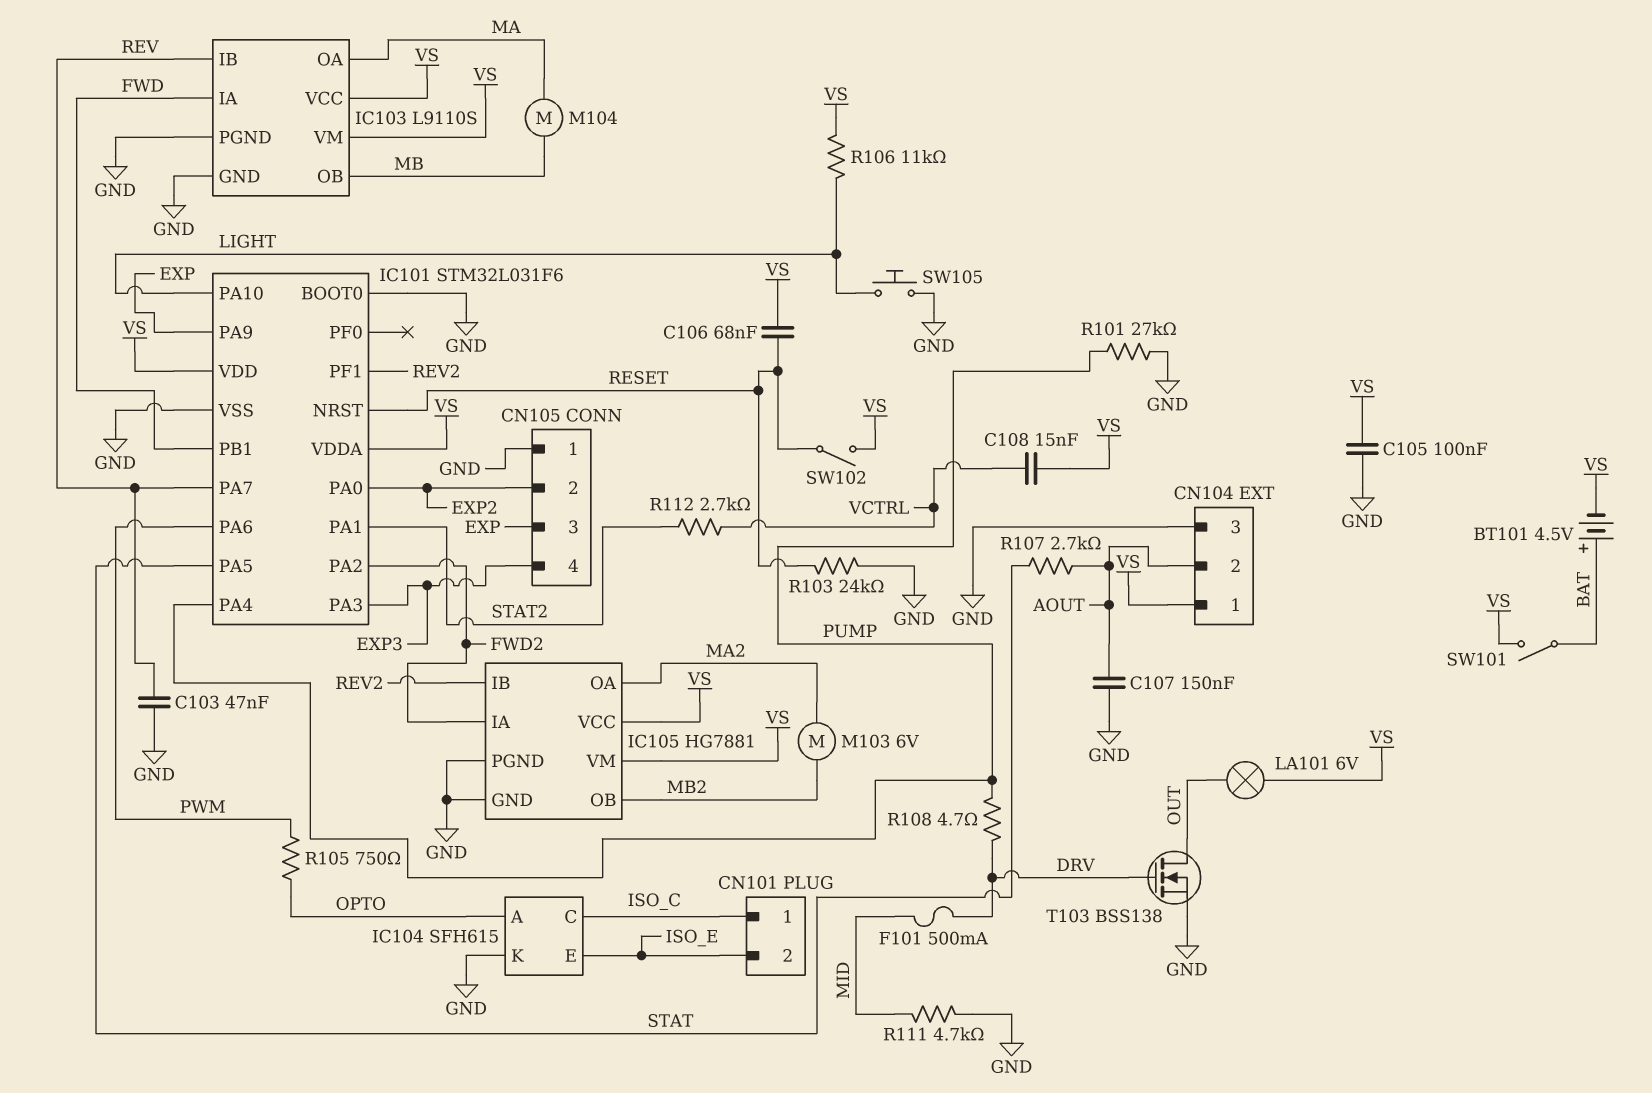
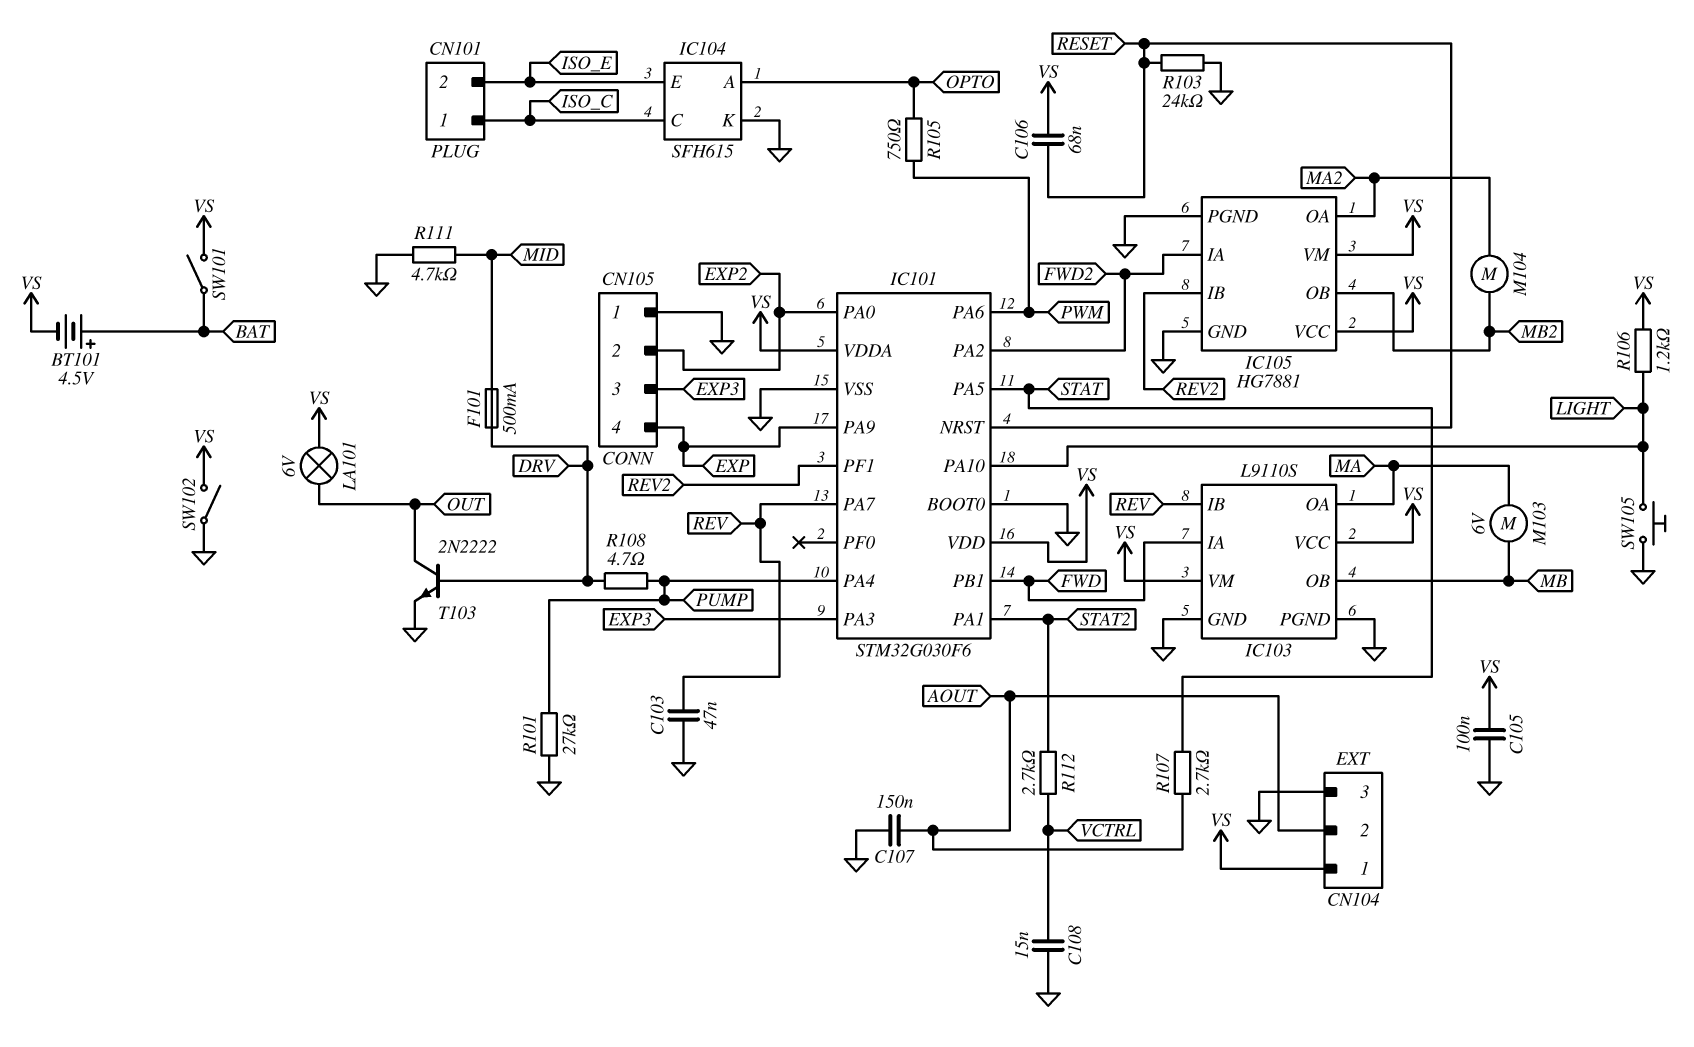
C108: 15nF (VCTRL, VS) -> 15nF (GND, VCTRL)
CN105 pin 3: EXP -> EXP3
CN105 pin 4: EXP3 -> EXP
IC101: STM32L031F6 -> STM32G030F6
M103: motor 6V (MA2, MB2) -> motor 6V (MA, MB)
M104: motor (MA, MB) -> motor (MA2, MB2)
R106: 11k (LIGHT, VS) -> 1.2k (LIGHT, VS)
SW102: switch (RESET, VS) -> switch (GND, VS)
T103: NMOS BSS138 (G DRV, D OUT, S GND) -> NPN 2N2222 (B DRV, C OUT, E GND)

